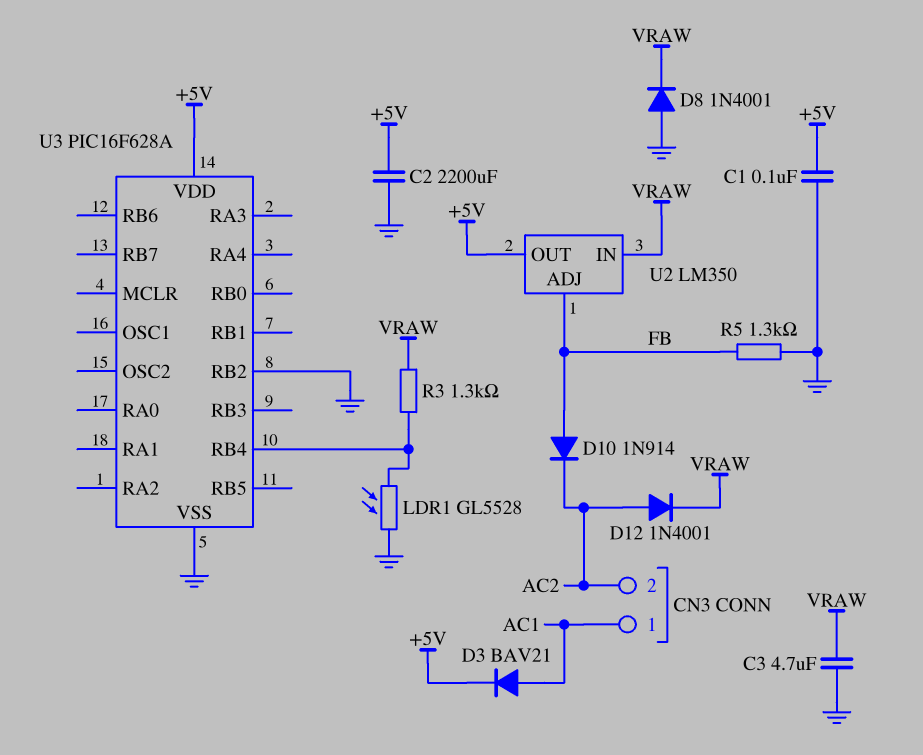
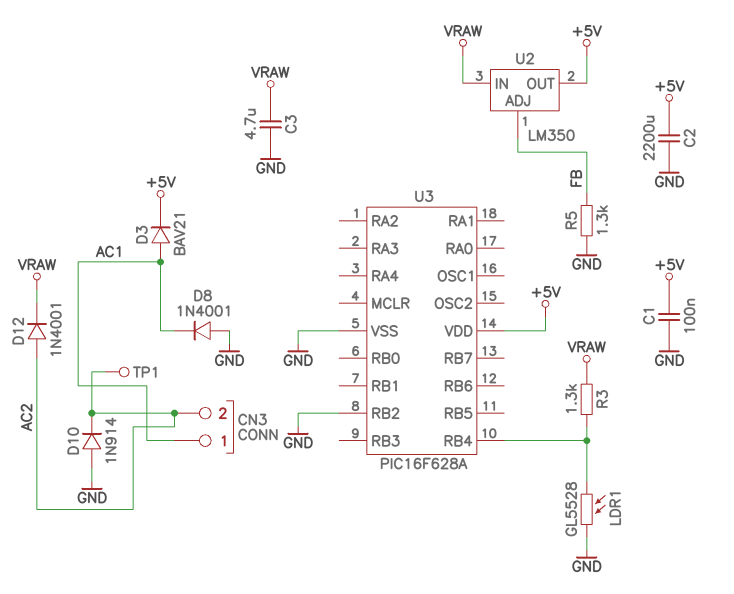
D8: diode 1N4001 (A GND, K VRAW) -> diode 1N4001 (A GND, K AC1)
D10: diode 1N914 (A FB, K AC2) -> diode 1N914 (A GND, K AC2)
TP1: none -> test point (AC2)

